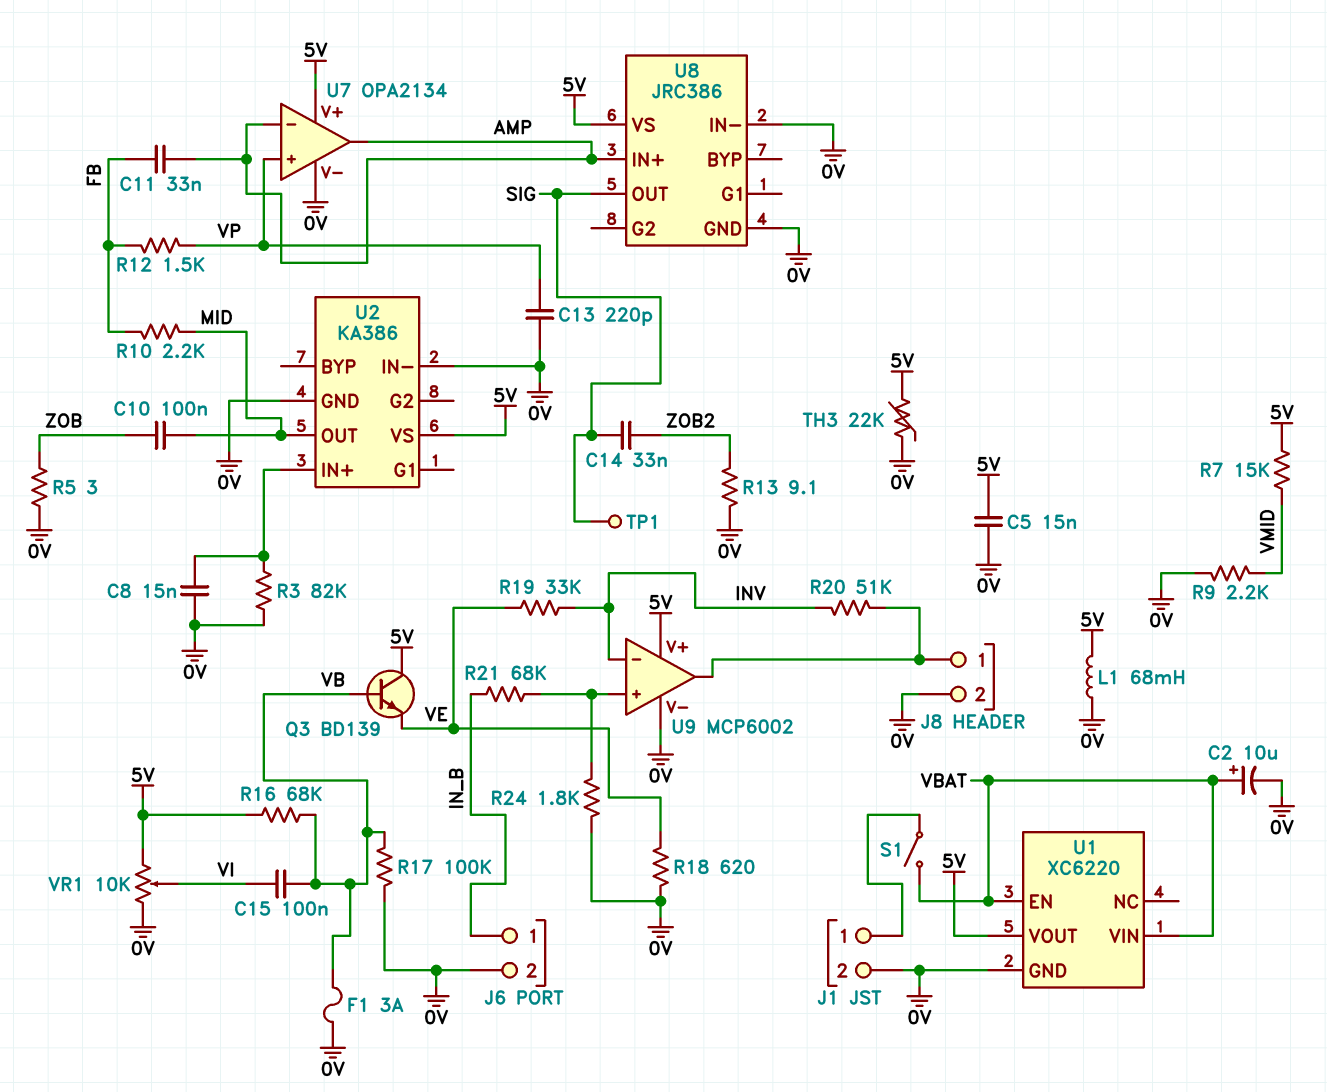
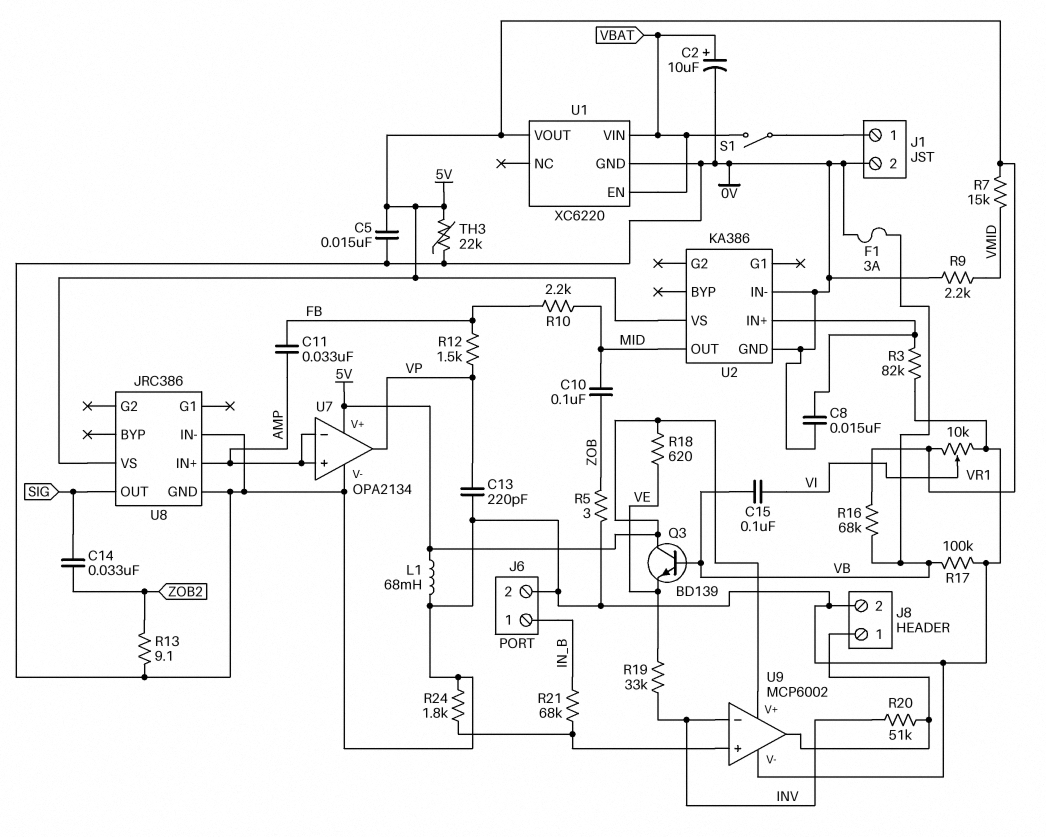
R18: 620 (0V, VE) -> 620 (5V, VE)
TP1: test point (SIG) -> none
U7 pin in+: VP -> AMP
U7 pin out: AMP -> VP

